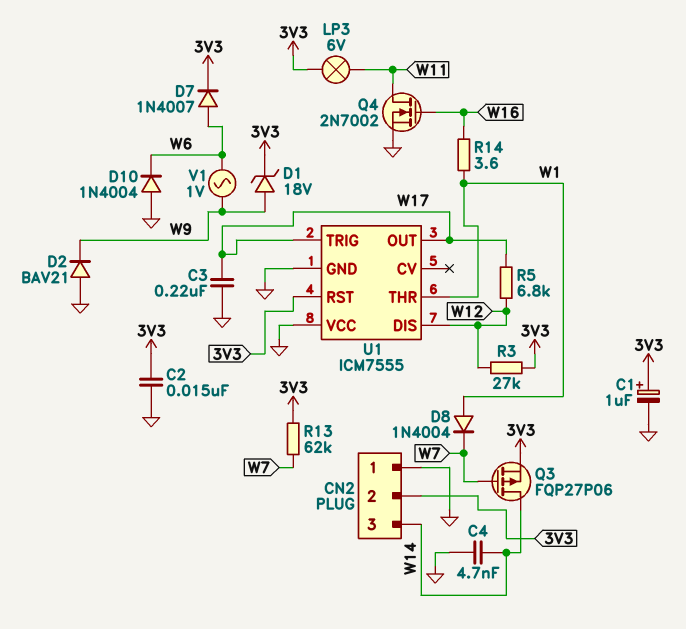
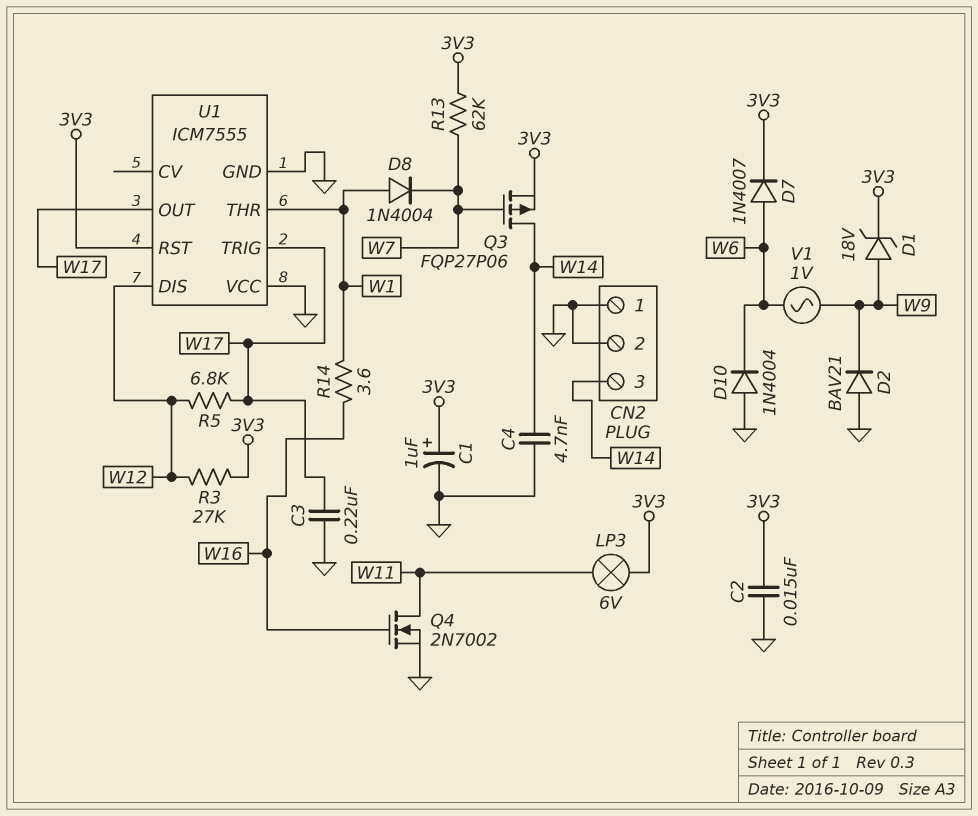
CN2 pin 2: 3V3 -> GND

